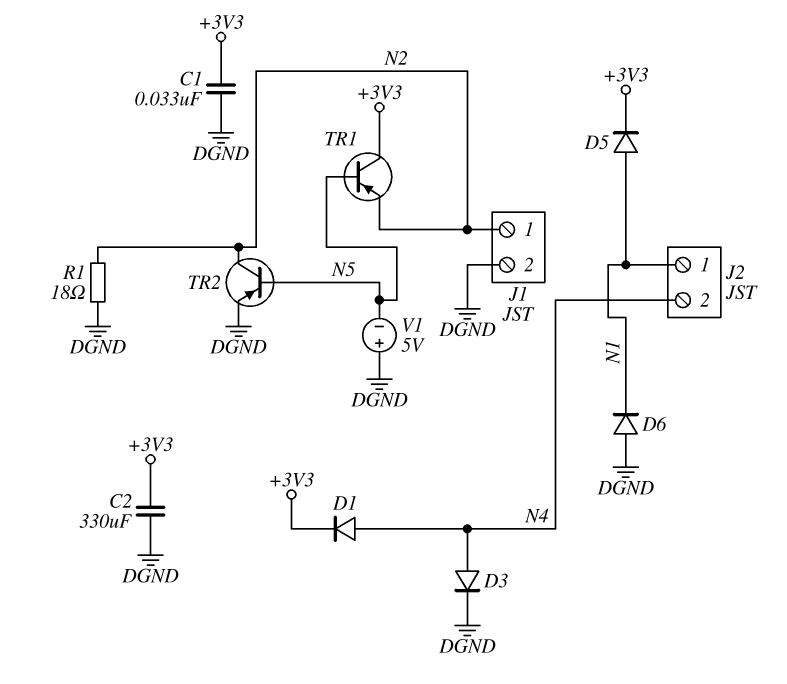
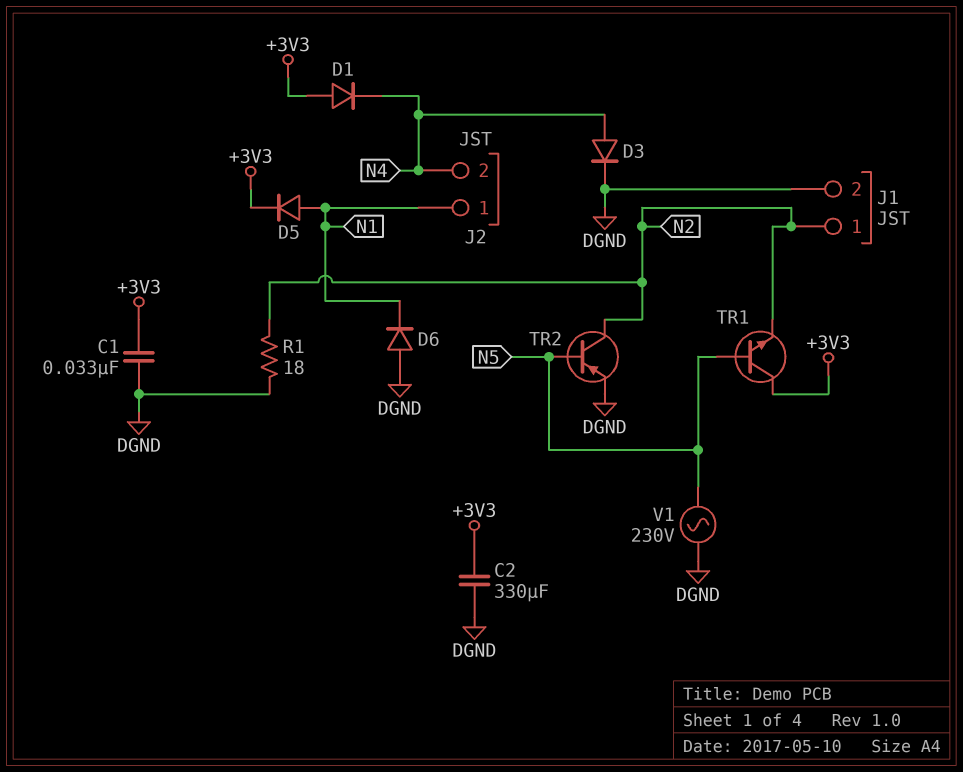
D1: diode (A N4, K +3V3) -> diode (A +3V3, K N4)
TR1: PNP (B N5, C +3V3, E N2) -> NPN (B N5, C +3V3, E N2)
V1: 5V (plus DGND, minus N5) -> AC 230V (DGND, N5)

